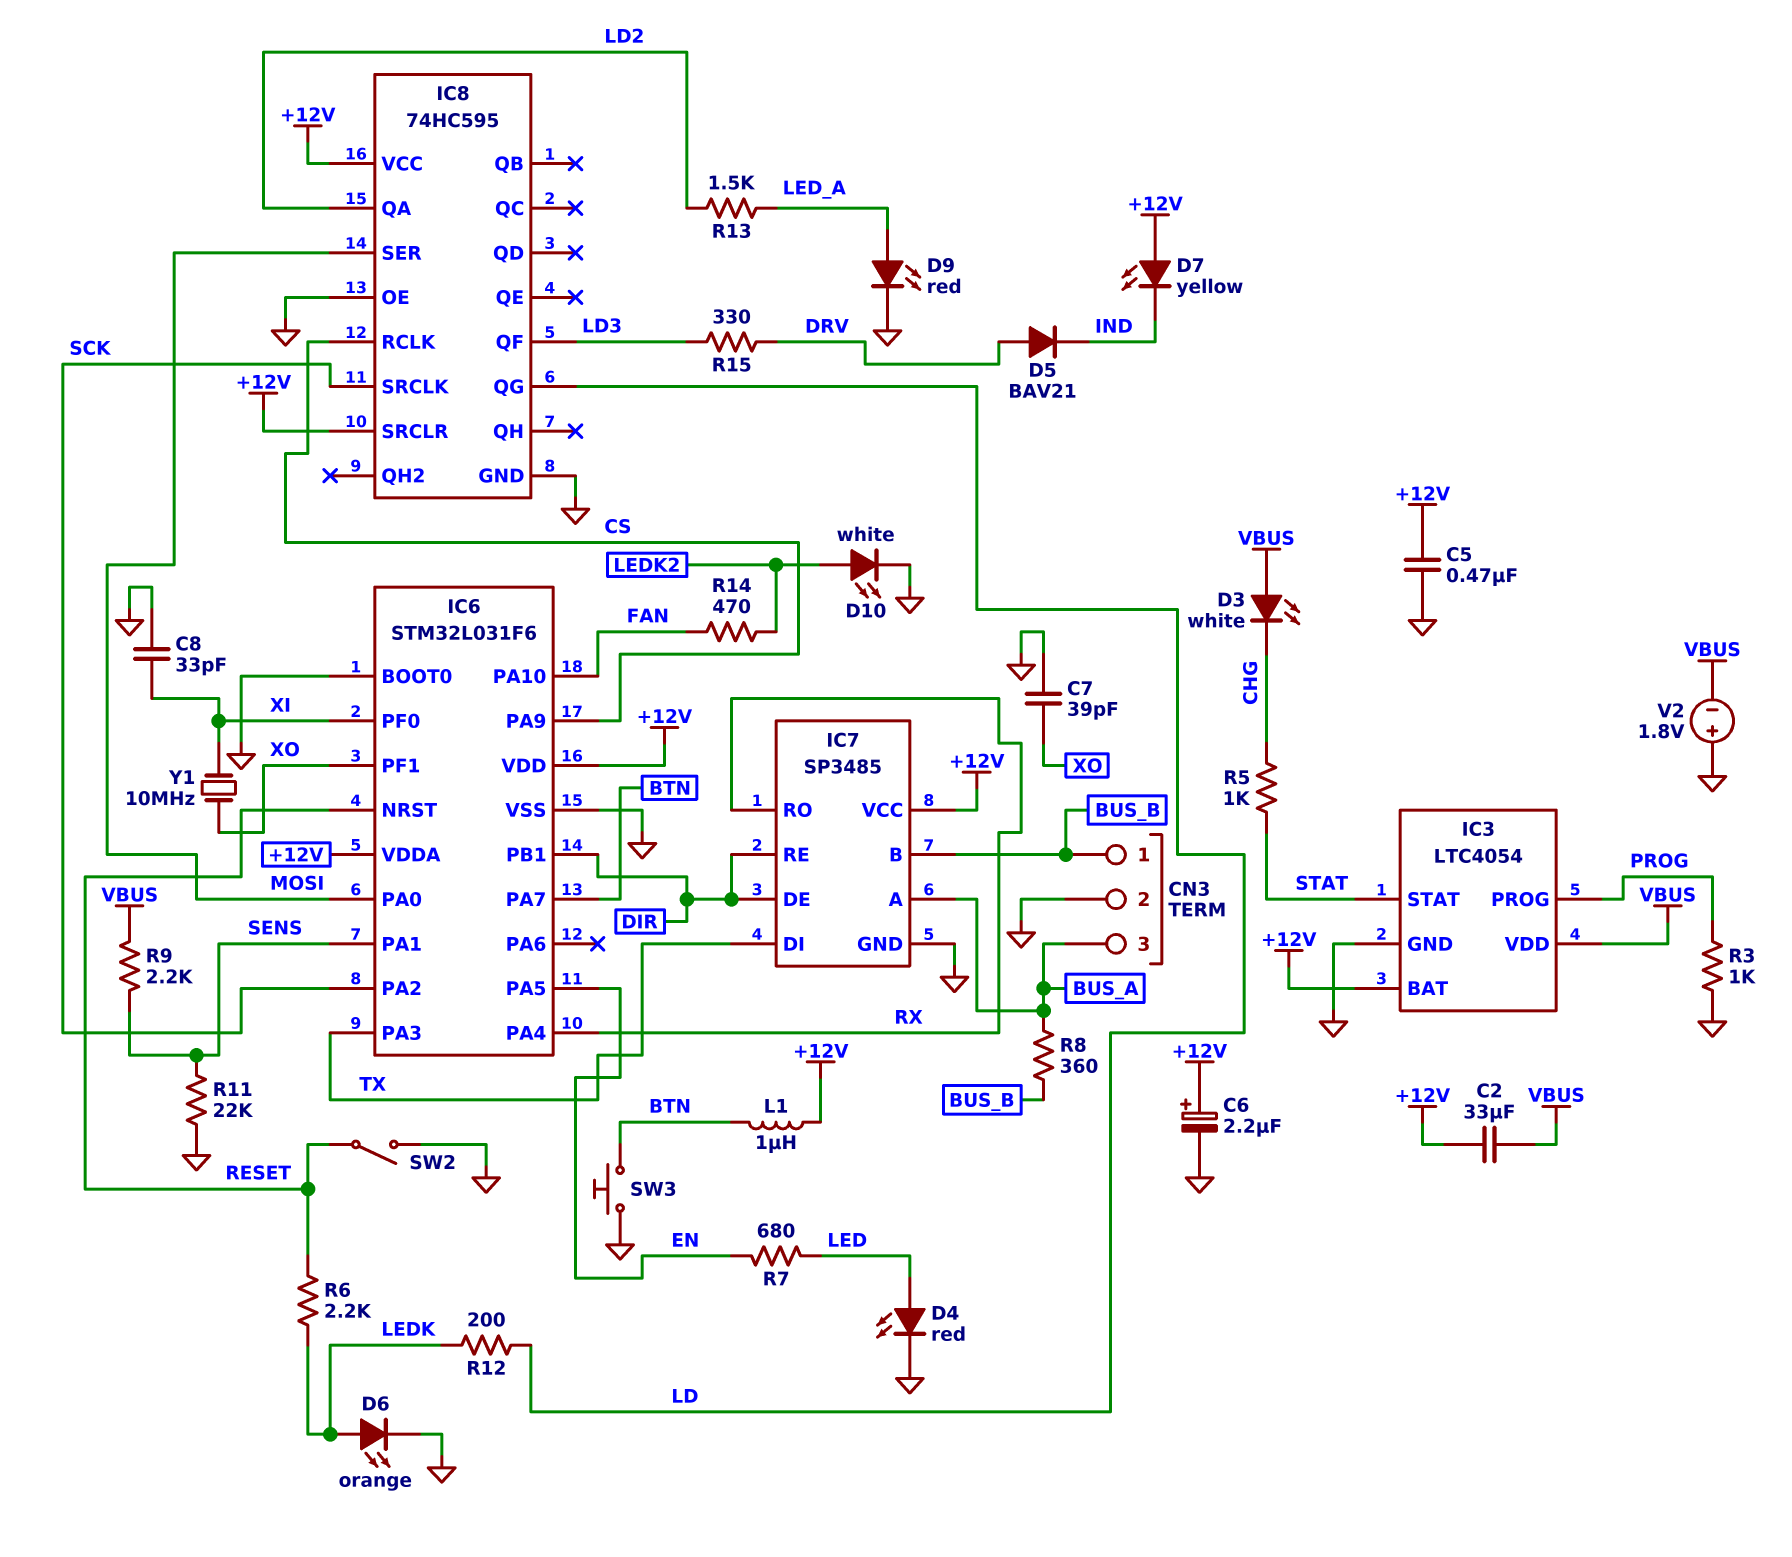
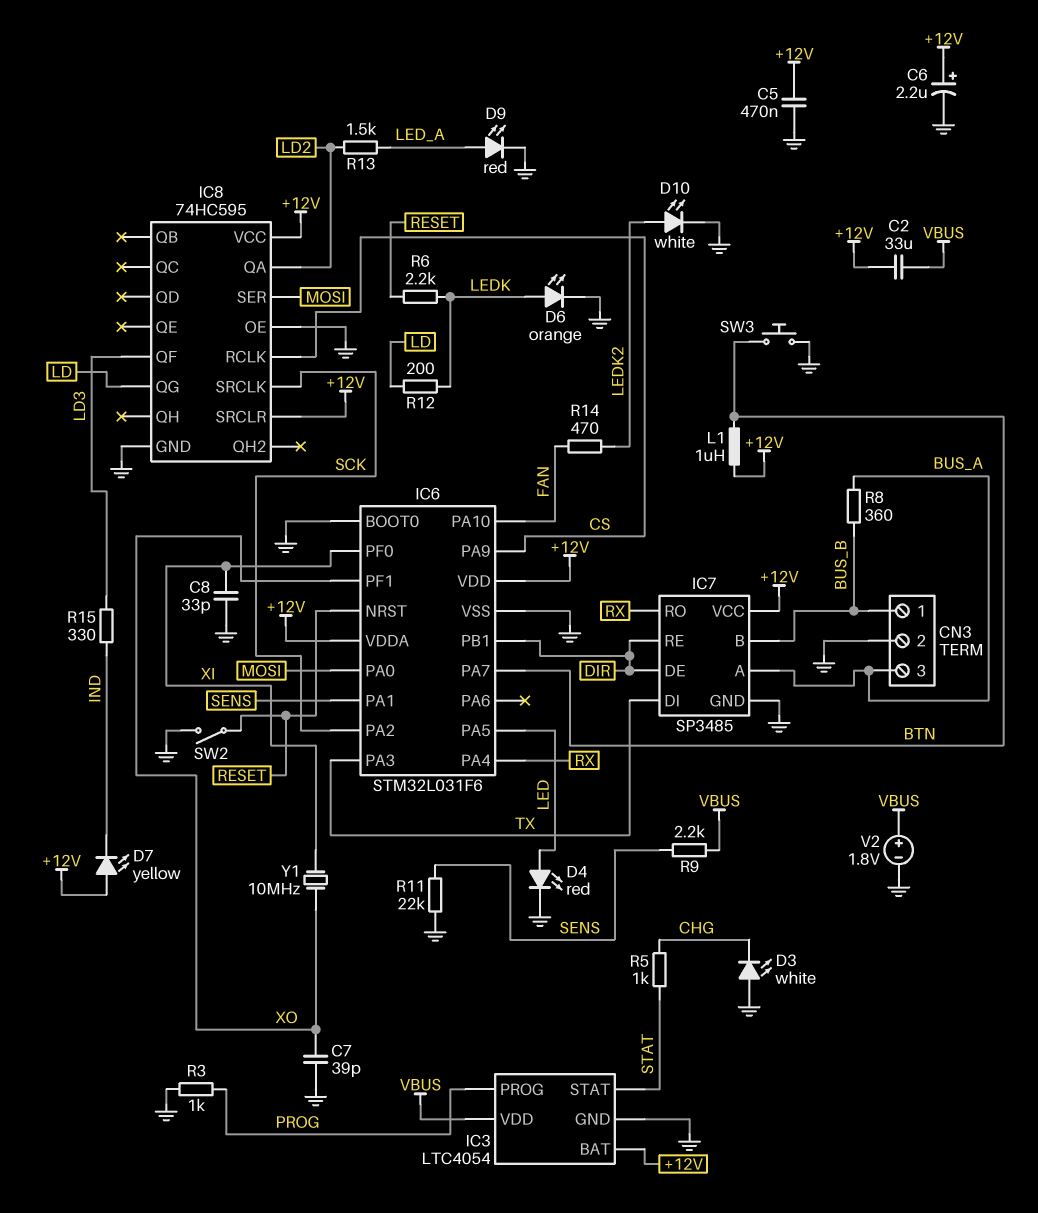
D3: LED white (A VBUS, K CHG) -> LED white (A GND, K CHG)
D5: diode BAV21 (A DRV, K IND) -> none
IC6 pin PA5: EN -> LED
R7: 680 (EN, LED) -> none
R15: 330 (DRV, LD3) -> 330 (IND, LD3)
V2: 1.8V (plus GND, minus VBUS) -> 1.8V (plus VBUS, minus GND)

